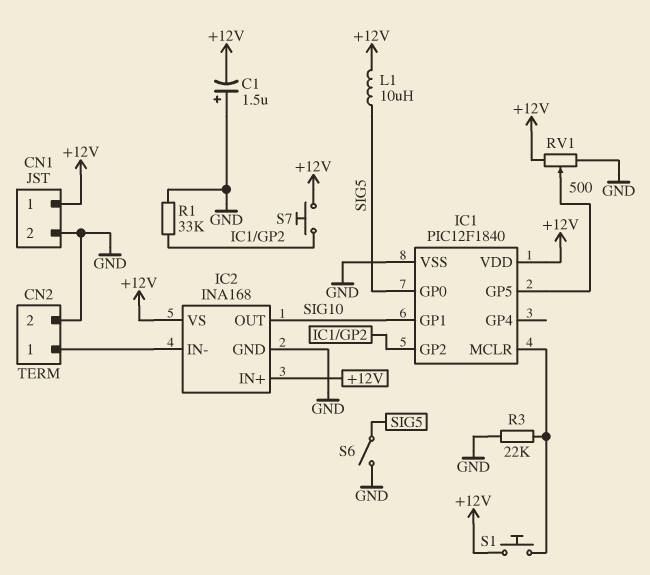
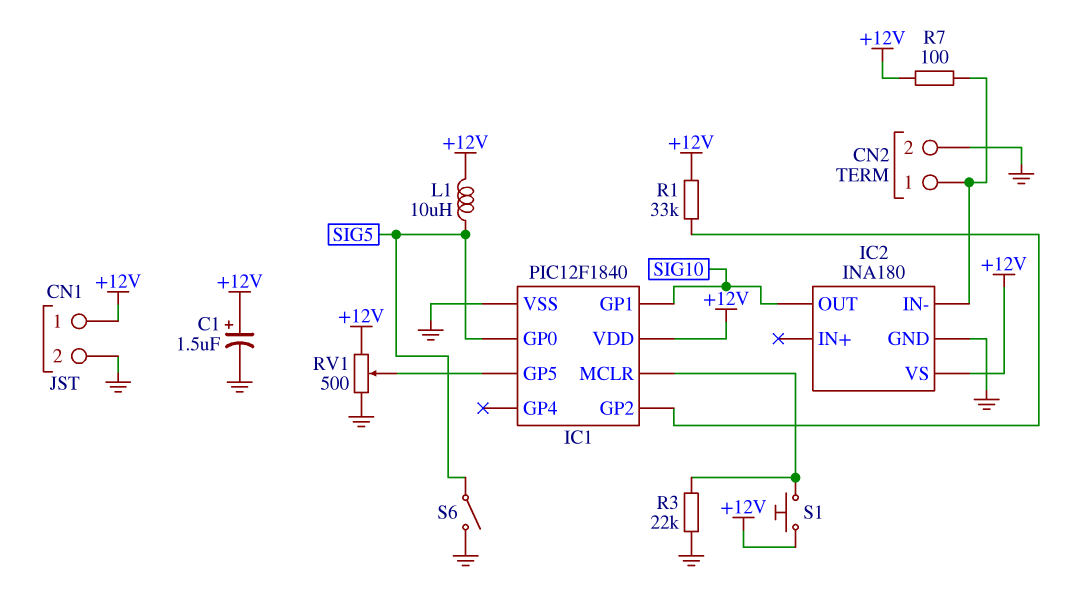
C1: 1.5uF (plus GND, minus +12V) -> 1.5uF (plus +12V, minus GND)
IC2: INA168 -> INA180
IC2 pin IN+: +12V -> none
R1: 33k (GND, IC1/GP2) -> 33k (+12V, IC1/GP2)
R7: none -> 100 (+12V, CN2/1)
S7: button (+12V, IC1/GP2) -> none

